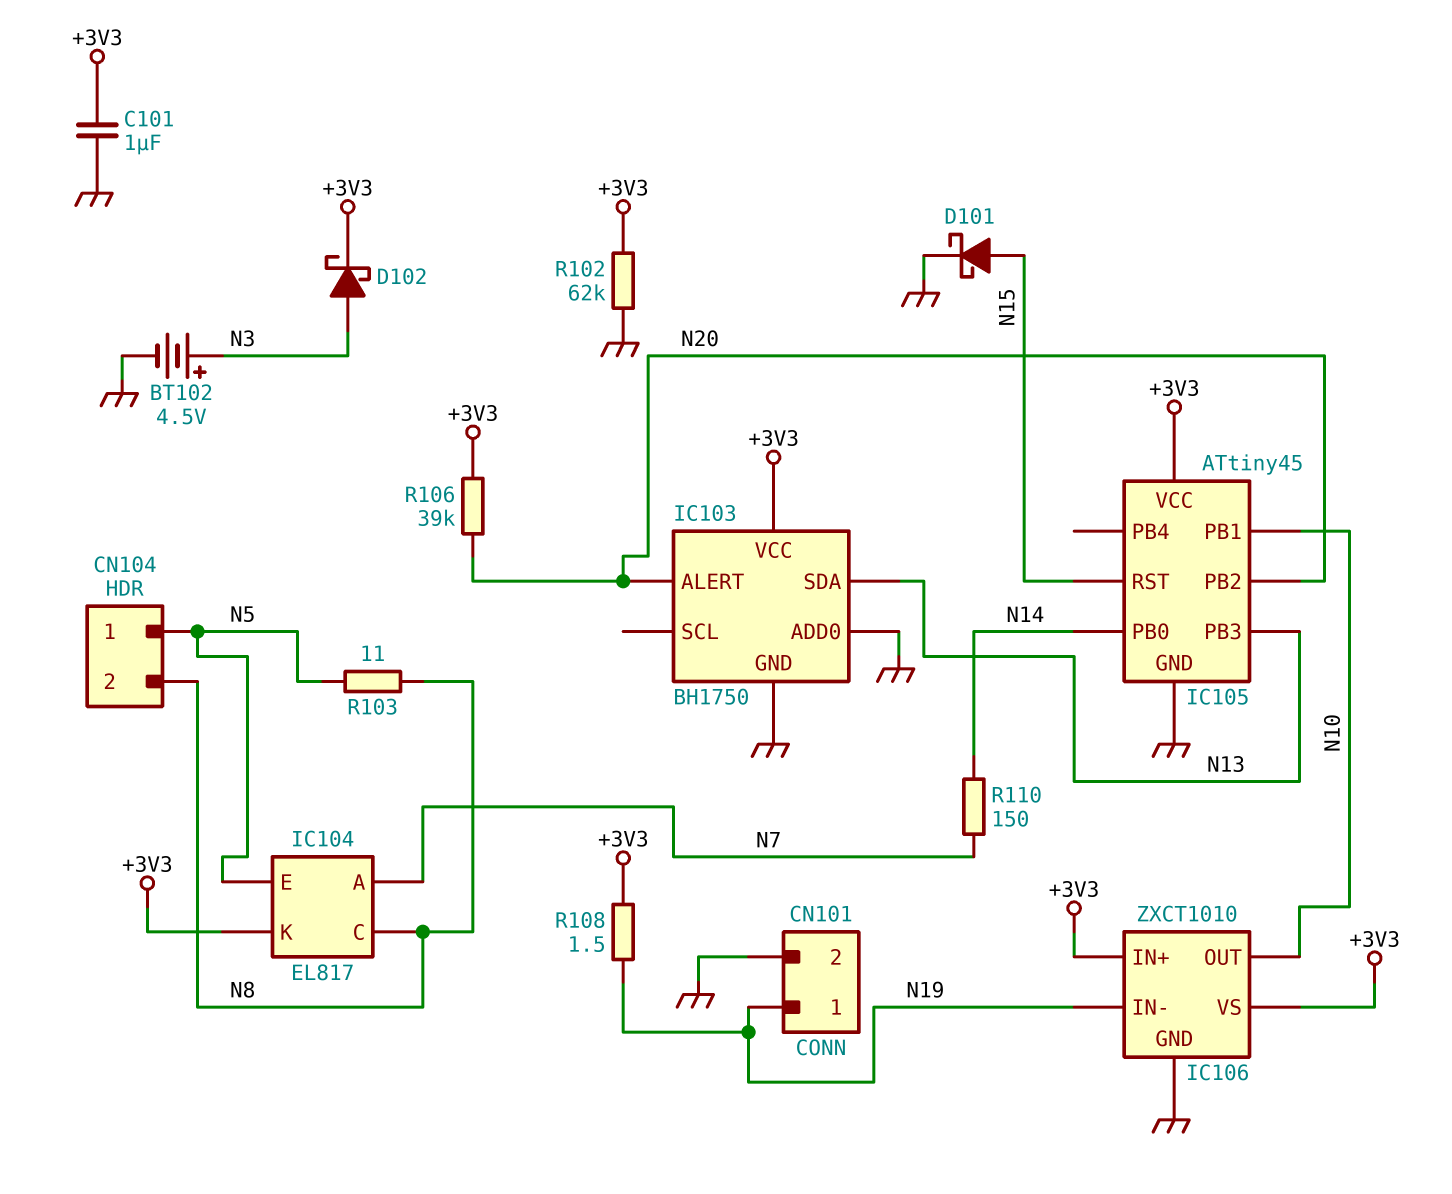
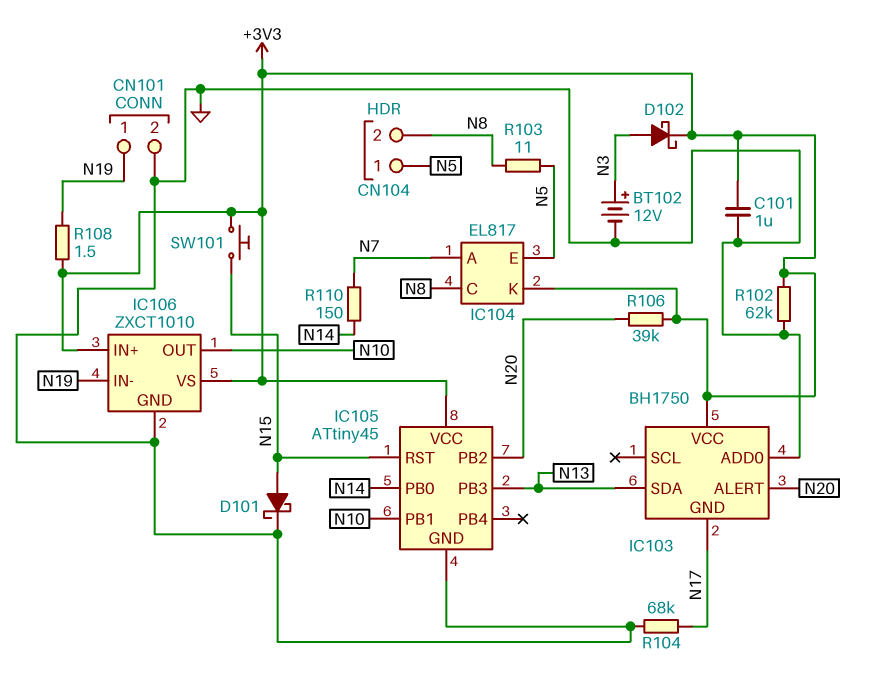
BT102: 4.5V (plus N3, minus GND) -> 12V (plus N3, minus GND)
IC103 pin GND: GND -> N17
R104: none -> 68k (GND, N17)
SW101: none -> button (+3V3, N15)

